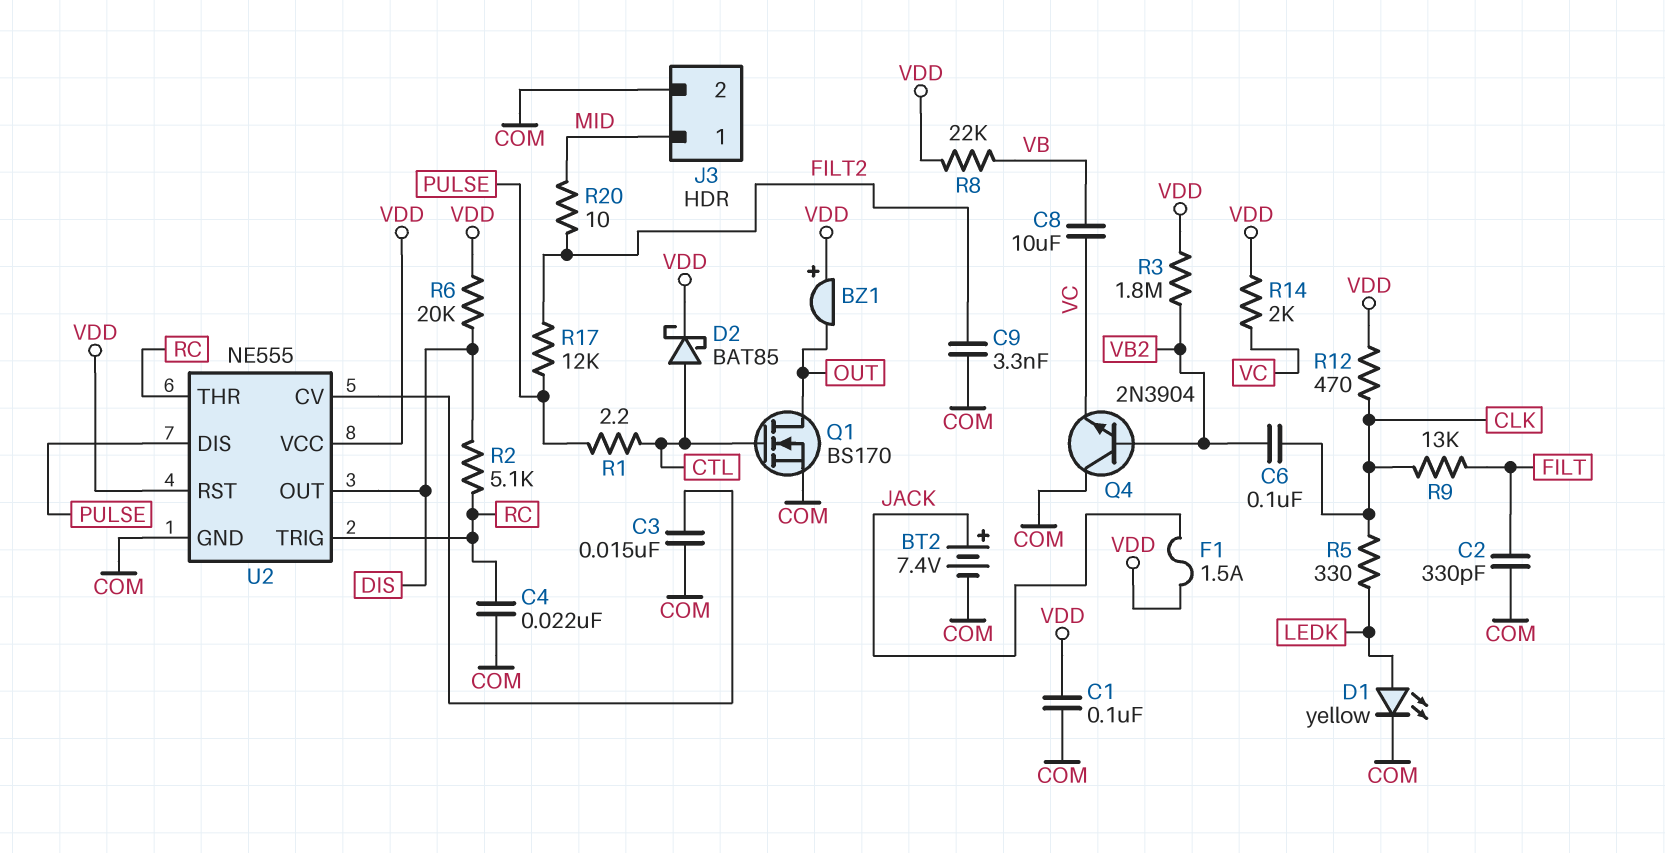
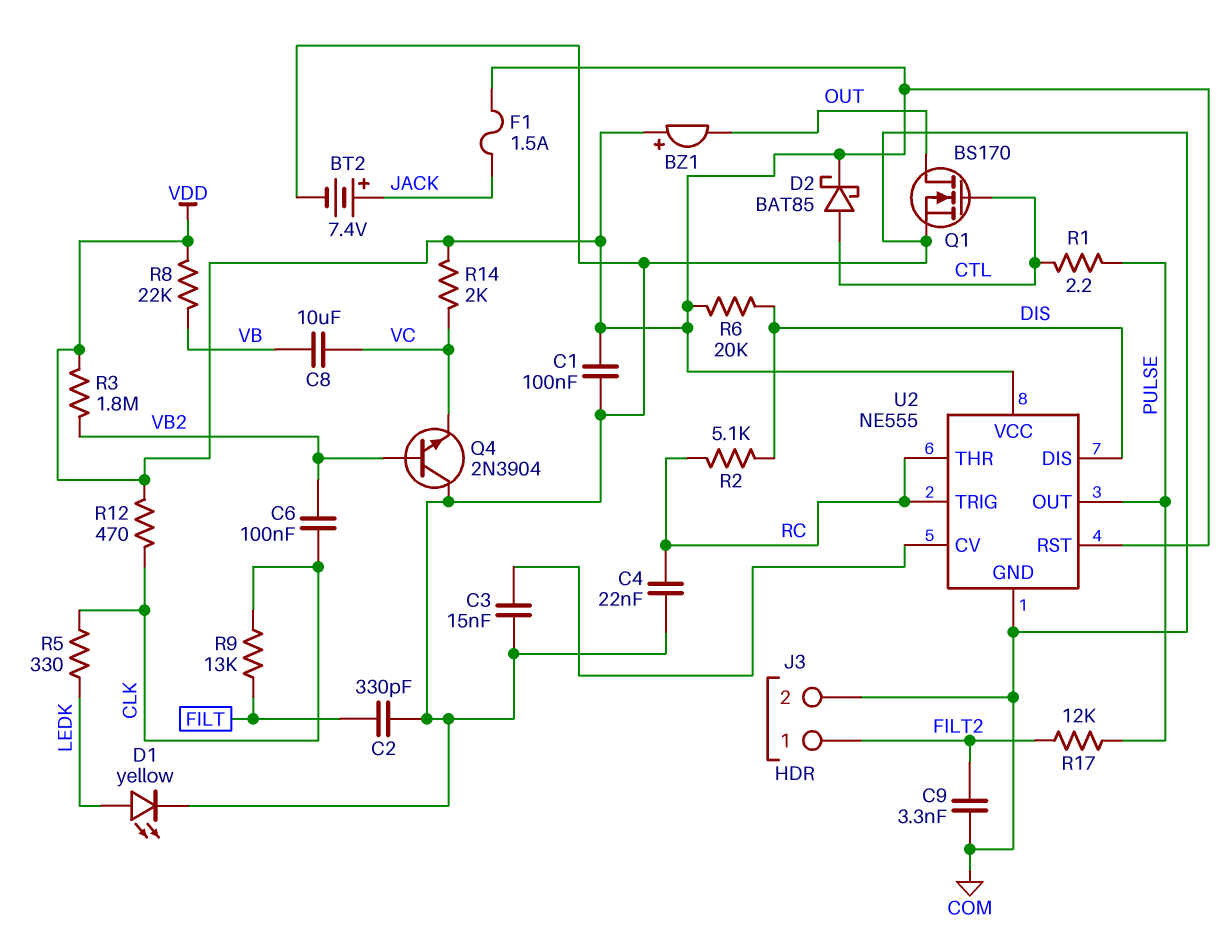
J3 pin 1: MID -> FILT2
R20: 10 (FILT2, MID) -> none
U2 pin DIS: PULSE -> DIS
U2 pin OUT: DIS -> PULSE

